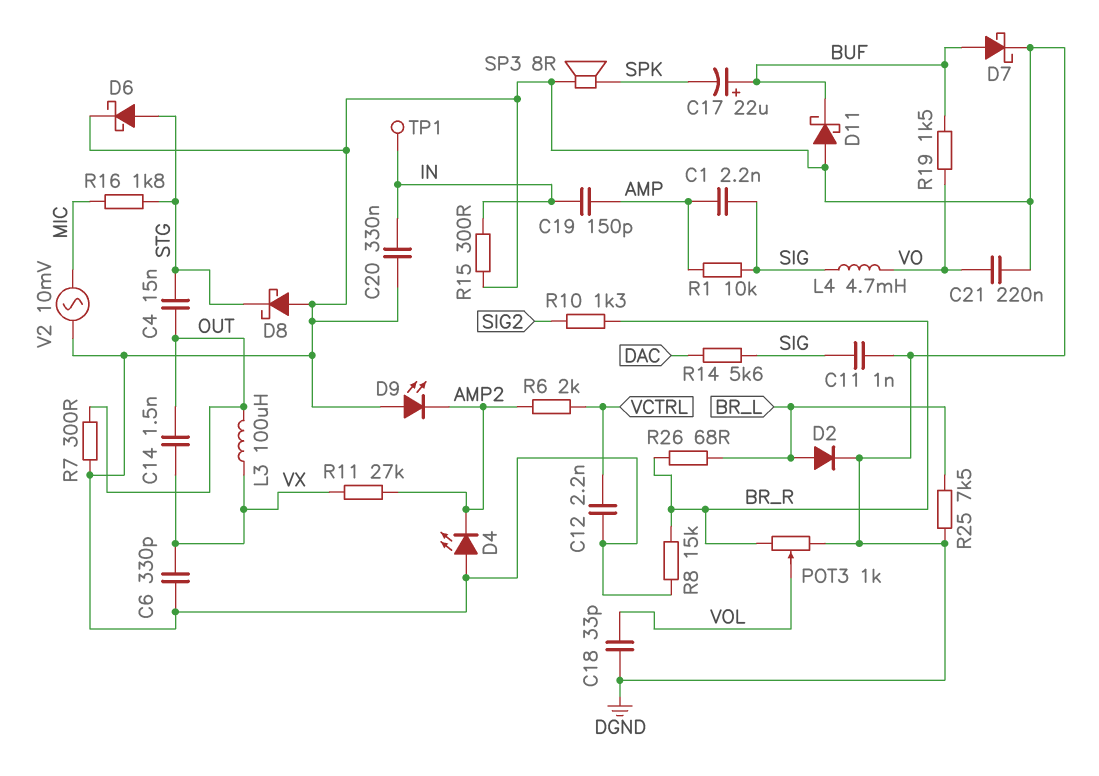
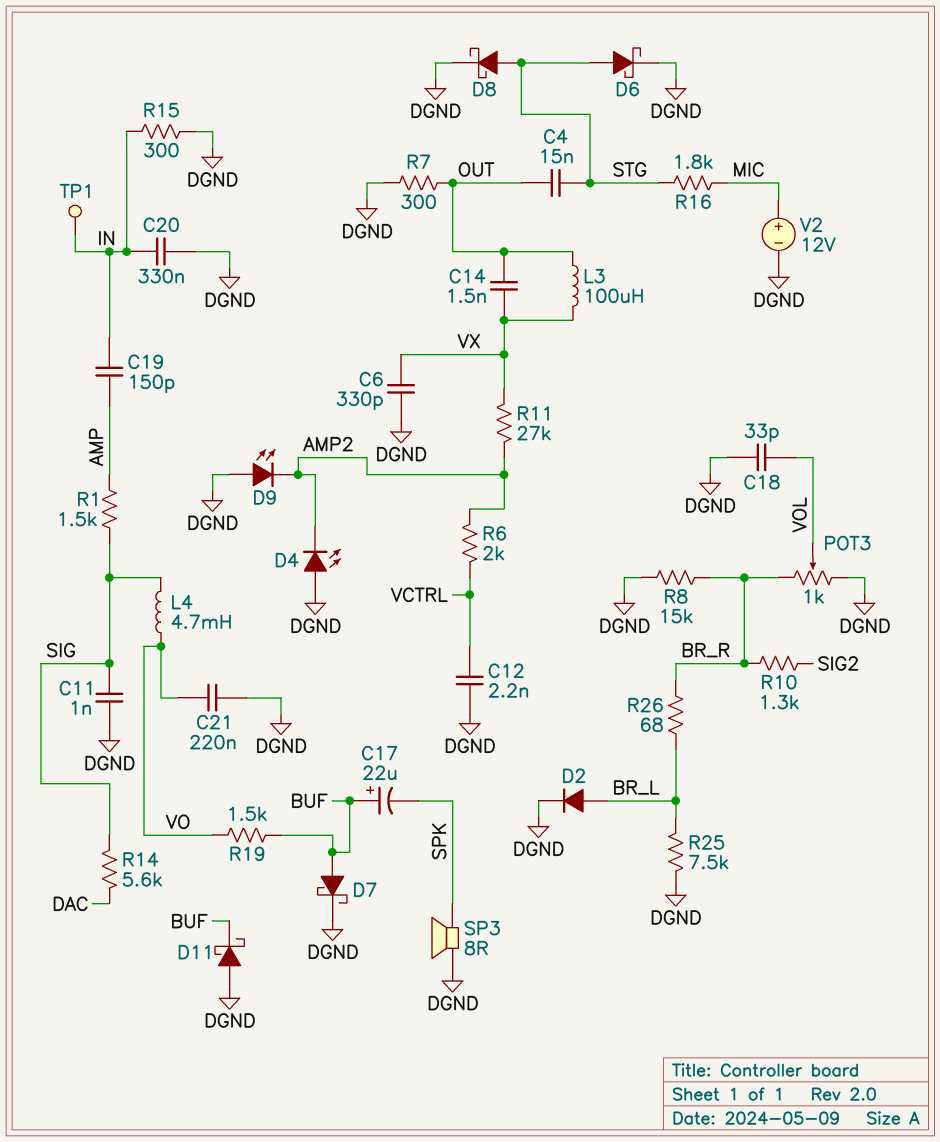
C1: 2.2nF (AMP, SIG) -> none
D8: schottky (A DGND, K STG) -> schottky (A STG, K DGND)
R1: 10k (AMP, SIG) -> 1.5k (AMP, SIG)
V2: AC 10mV (DGND, MIC) -> 12V (plus MIC, minus DGND)

